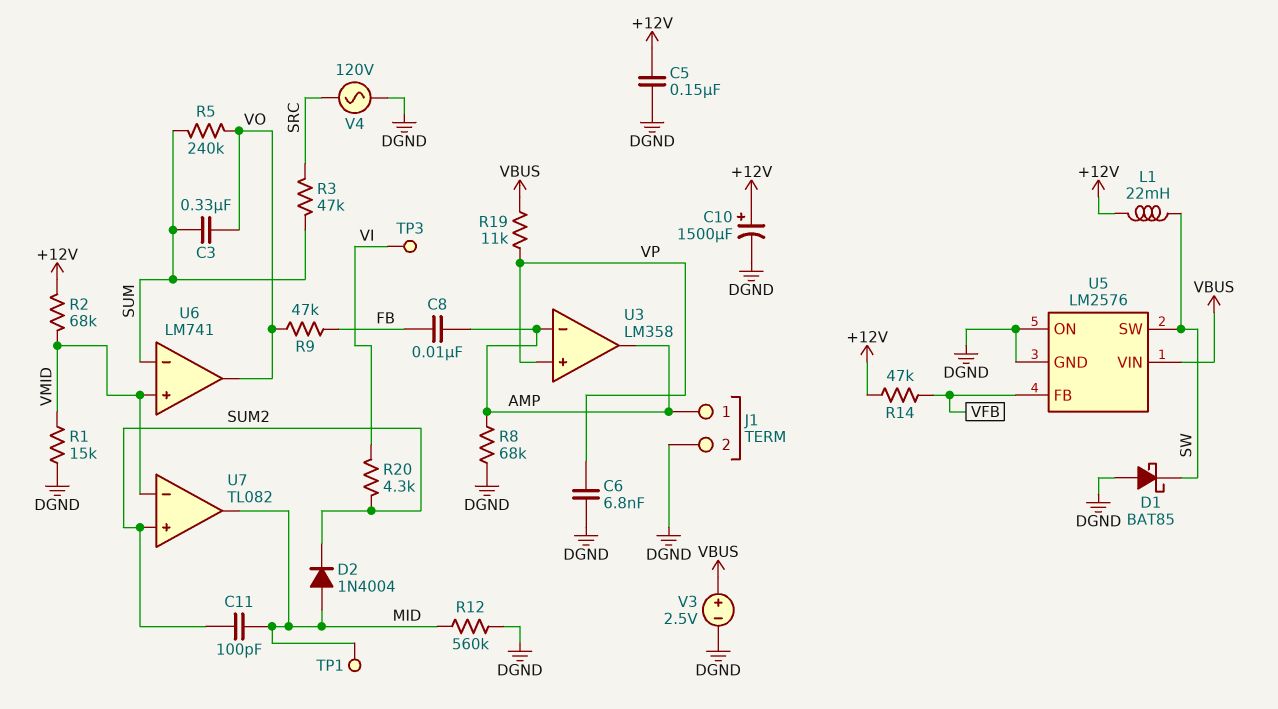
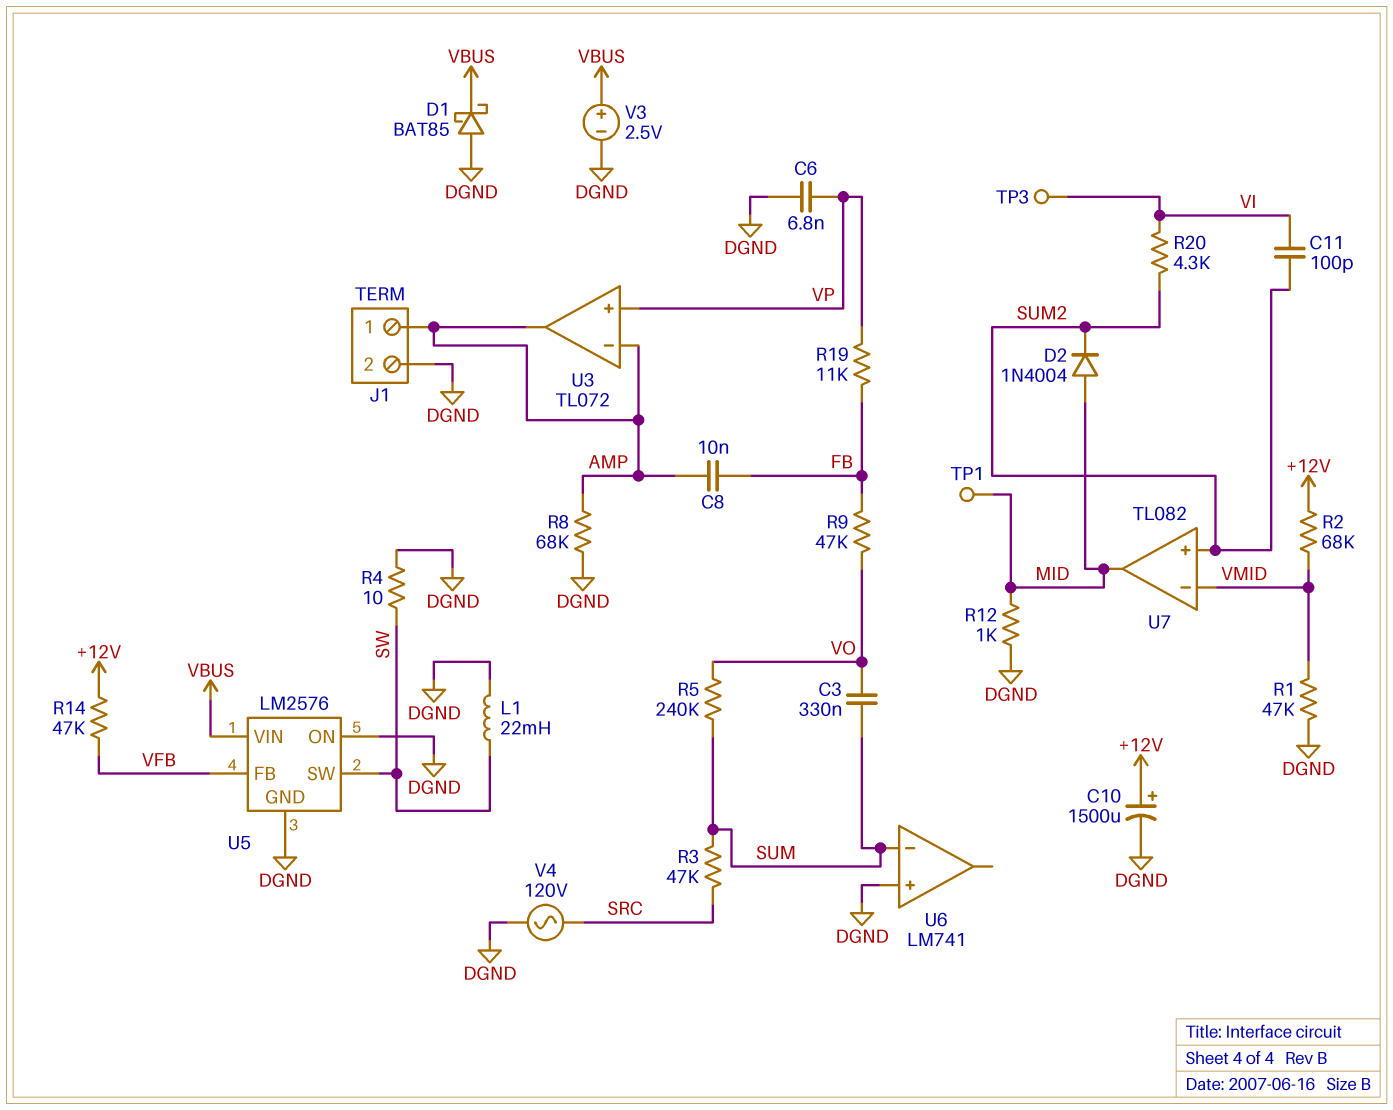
C5: 150nF (+12V, DGND) -> none
C11: 100pF (MID, SUM2) -> 100pF (SUM2, VI)
D1: schottky BAT85 (A DGND, K SW) -> schottky BAT85 (A DGND, K VBUS)
L1: 22mH (+12V, SW) -> 22mH (DGND, SW)
R1: 15k (DGND, VMID) -> 47k (DGND, VMID)
R4: none -> 10 (DGND, SW)
R12: 560k (DGND, MID) -> 1k (DGND, MID)
R19: 11k (VBUS, VP) -> 11k (FB, VP)
U3: LM358 -> TL072
U6 pin in+: VMID -> DGND
U6 pin out: VO -> none

